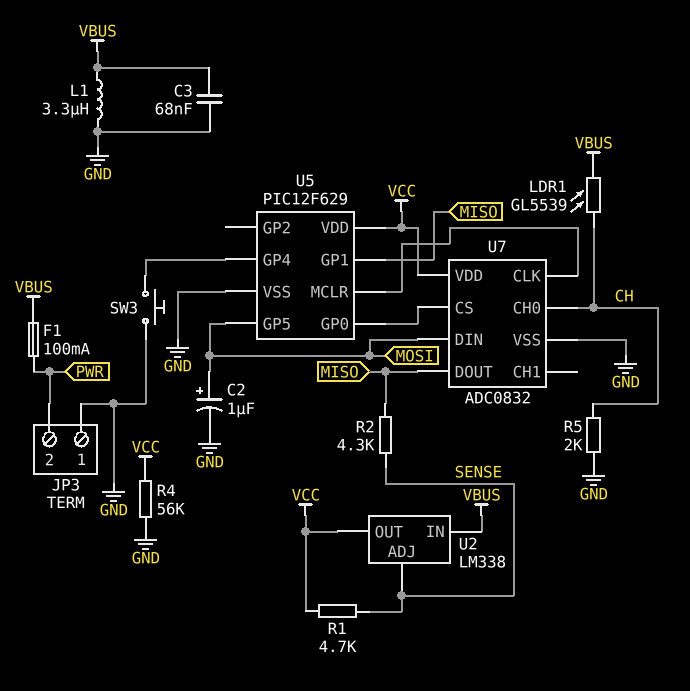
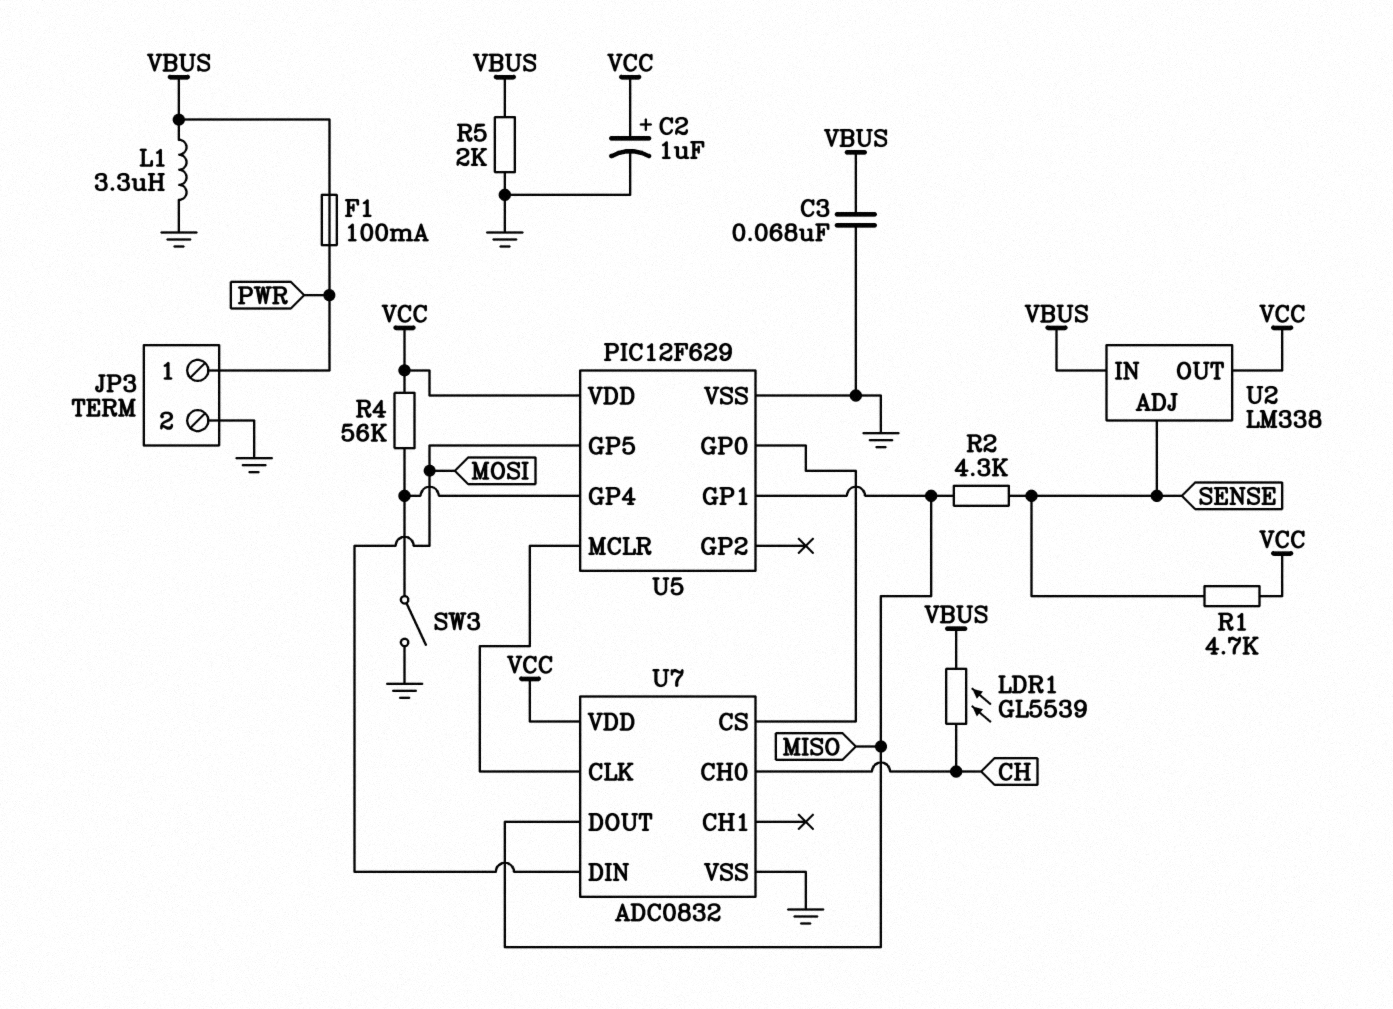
C2: 1uF (plus MOSI, minus GND) -> 1uF (plus VCC, minus GND)
JP3 pin 1: GND -> PWR
JP3 pin 2: PWR -> GND
R4: 56k (GND, VCC) -> 56k (U5/GP4, VCC)
R5: 2k (CH, GND) -> 2k (GND, VBUS)
SW3: button (GND, U5/GP4) -> switch (GND, U5/GP4)

